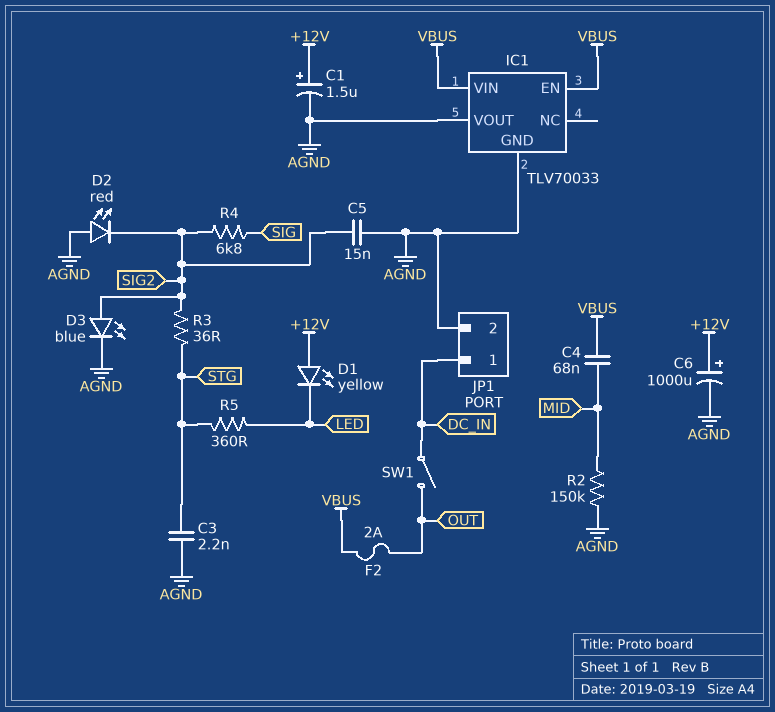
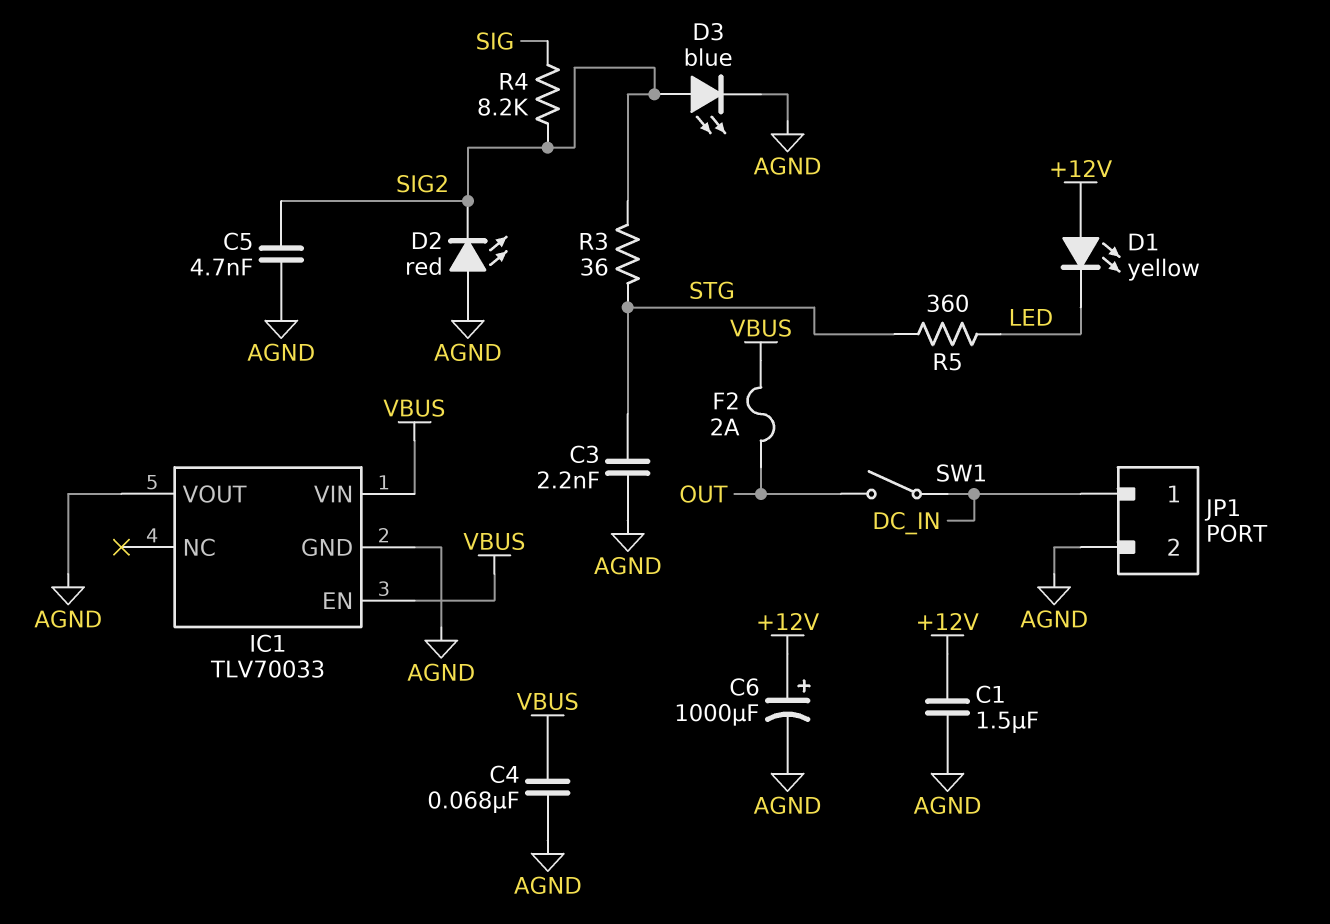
C1: 1.5uF (plus +12V, minus AGND) -> 1.5uF (+12V, AGND)
C4: 68nF (MID, VBUS) -> 68nF (AGND, VBUS)
C5: 15nF (AGND, SIG2) -> 4.7nF (AGND, SIG2)
R2: 150k (AGND, MID) -> none
R4: 6.8k (SIG, SIG2) -> 8.2k (SIG, SIG2)

